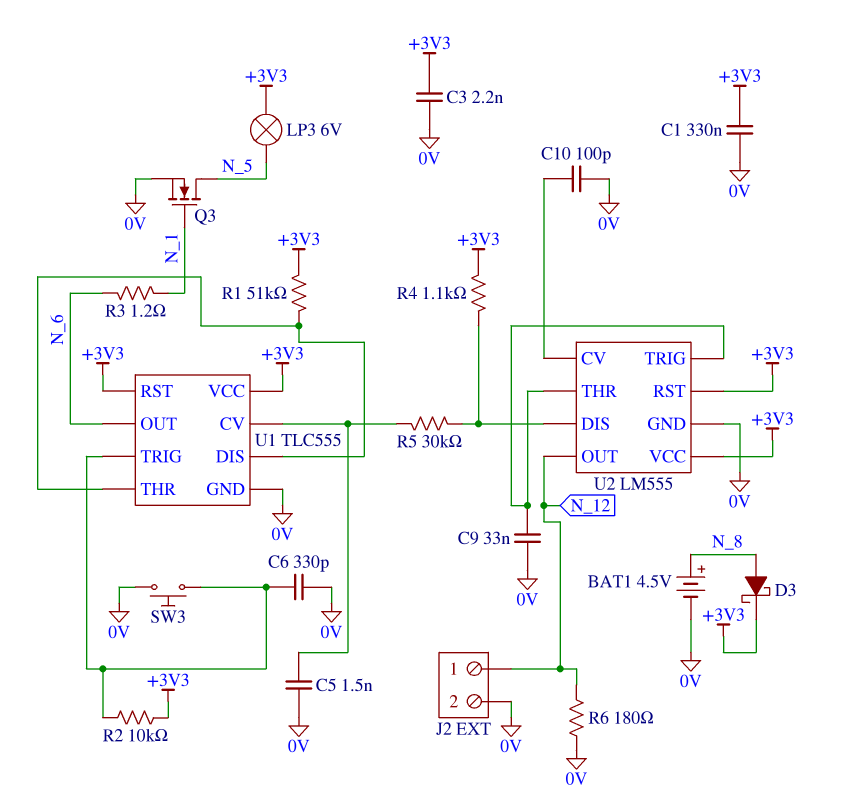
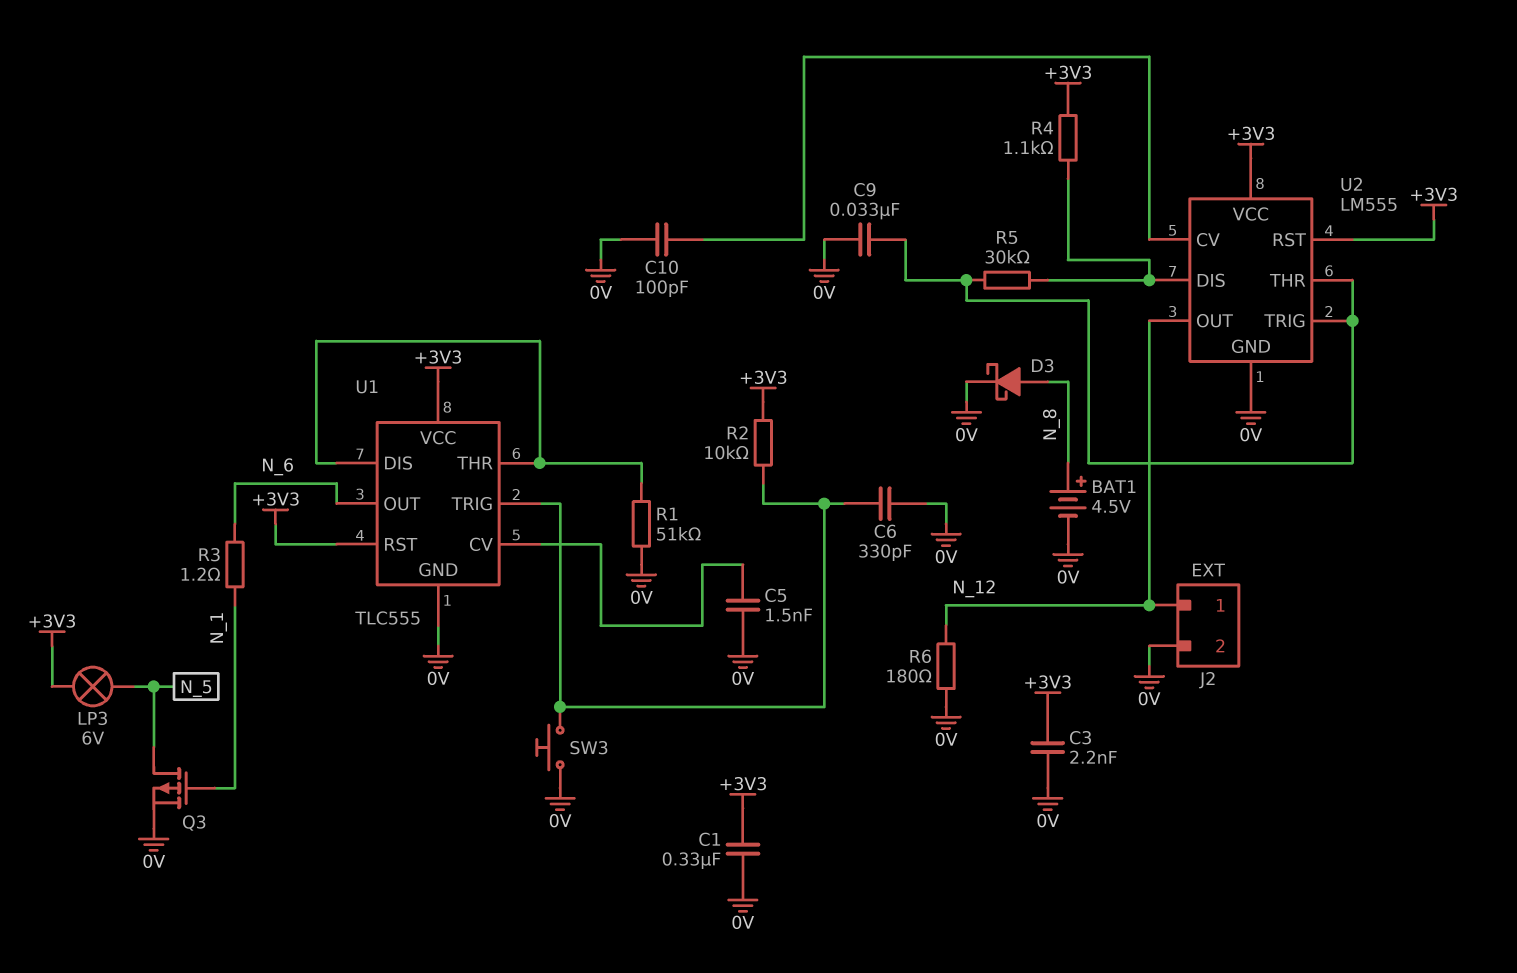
D3: schottky (A N_8, K +3V3) -> schottky (A N_8, K 0V)
Q3: NMOS (G N_1, D N_5, S 0V) -> PMOS (G N_1, D N_5, S 0V)
R1: 51k (+3V3, U1/DIS) -> 51k (0V, U1/DIS)
R5: 30k (U1/CV, U2/DIS) -> 30k (U2/DIS, U2/THR)

